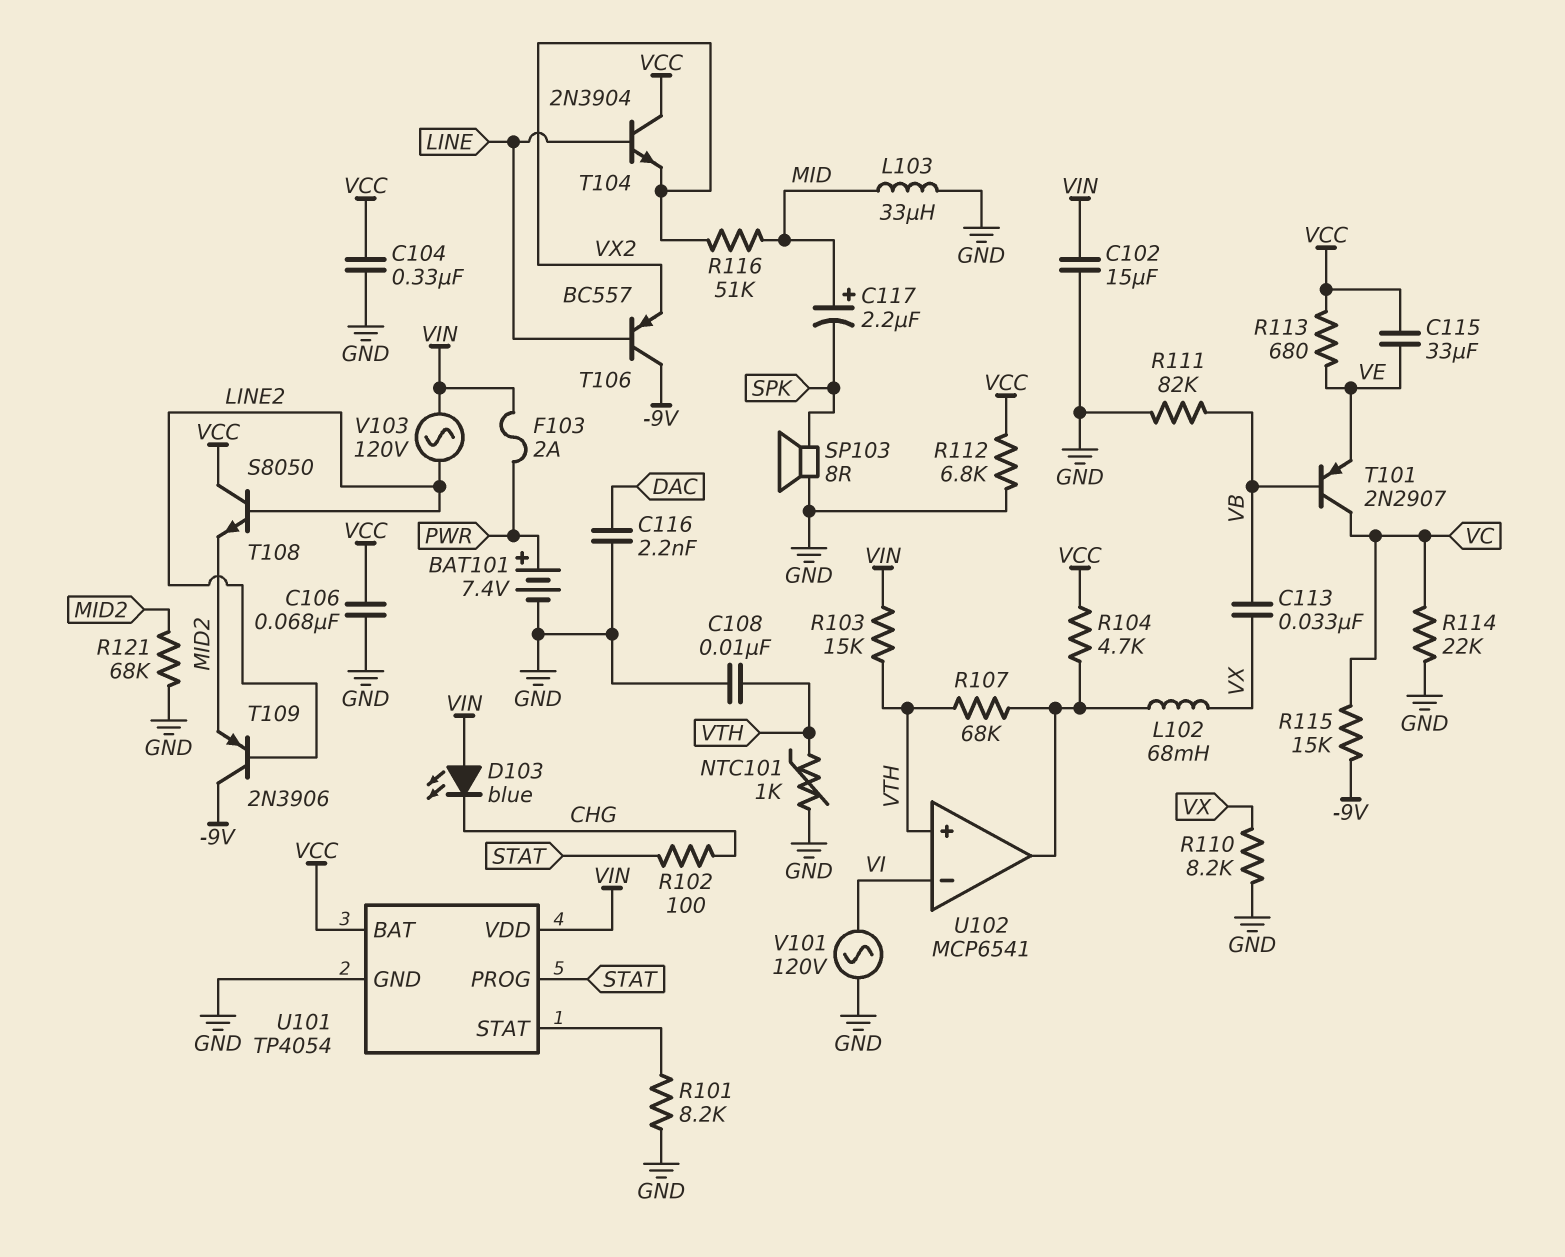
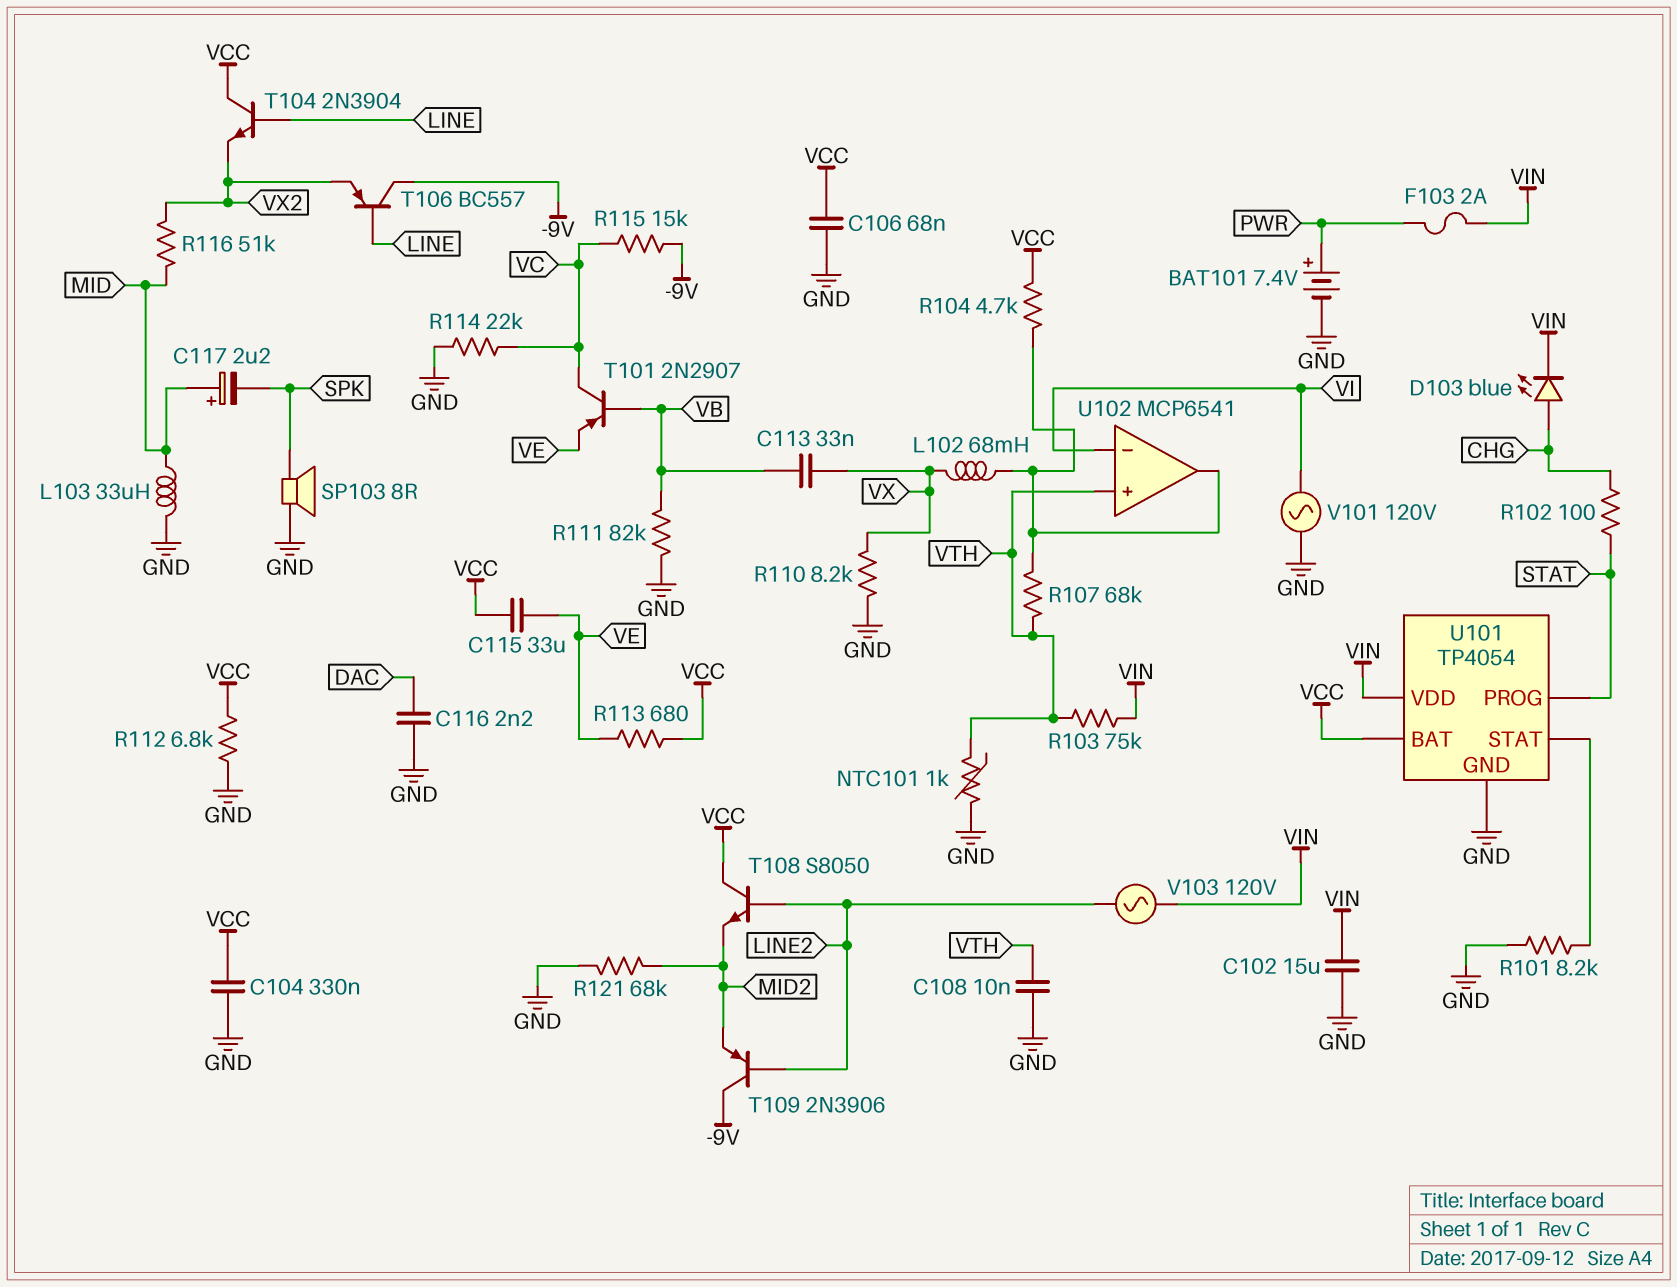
D103: LED blue (A VIN, K CHG) -> LED blue (A CHG, K VIN)
R103: 15k (VIN, VTH) -> 75k (VIN, VTH)

